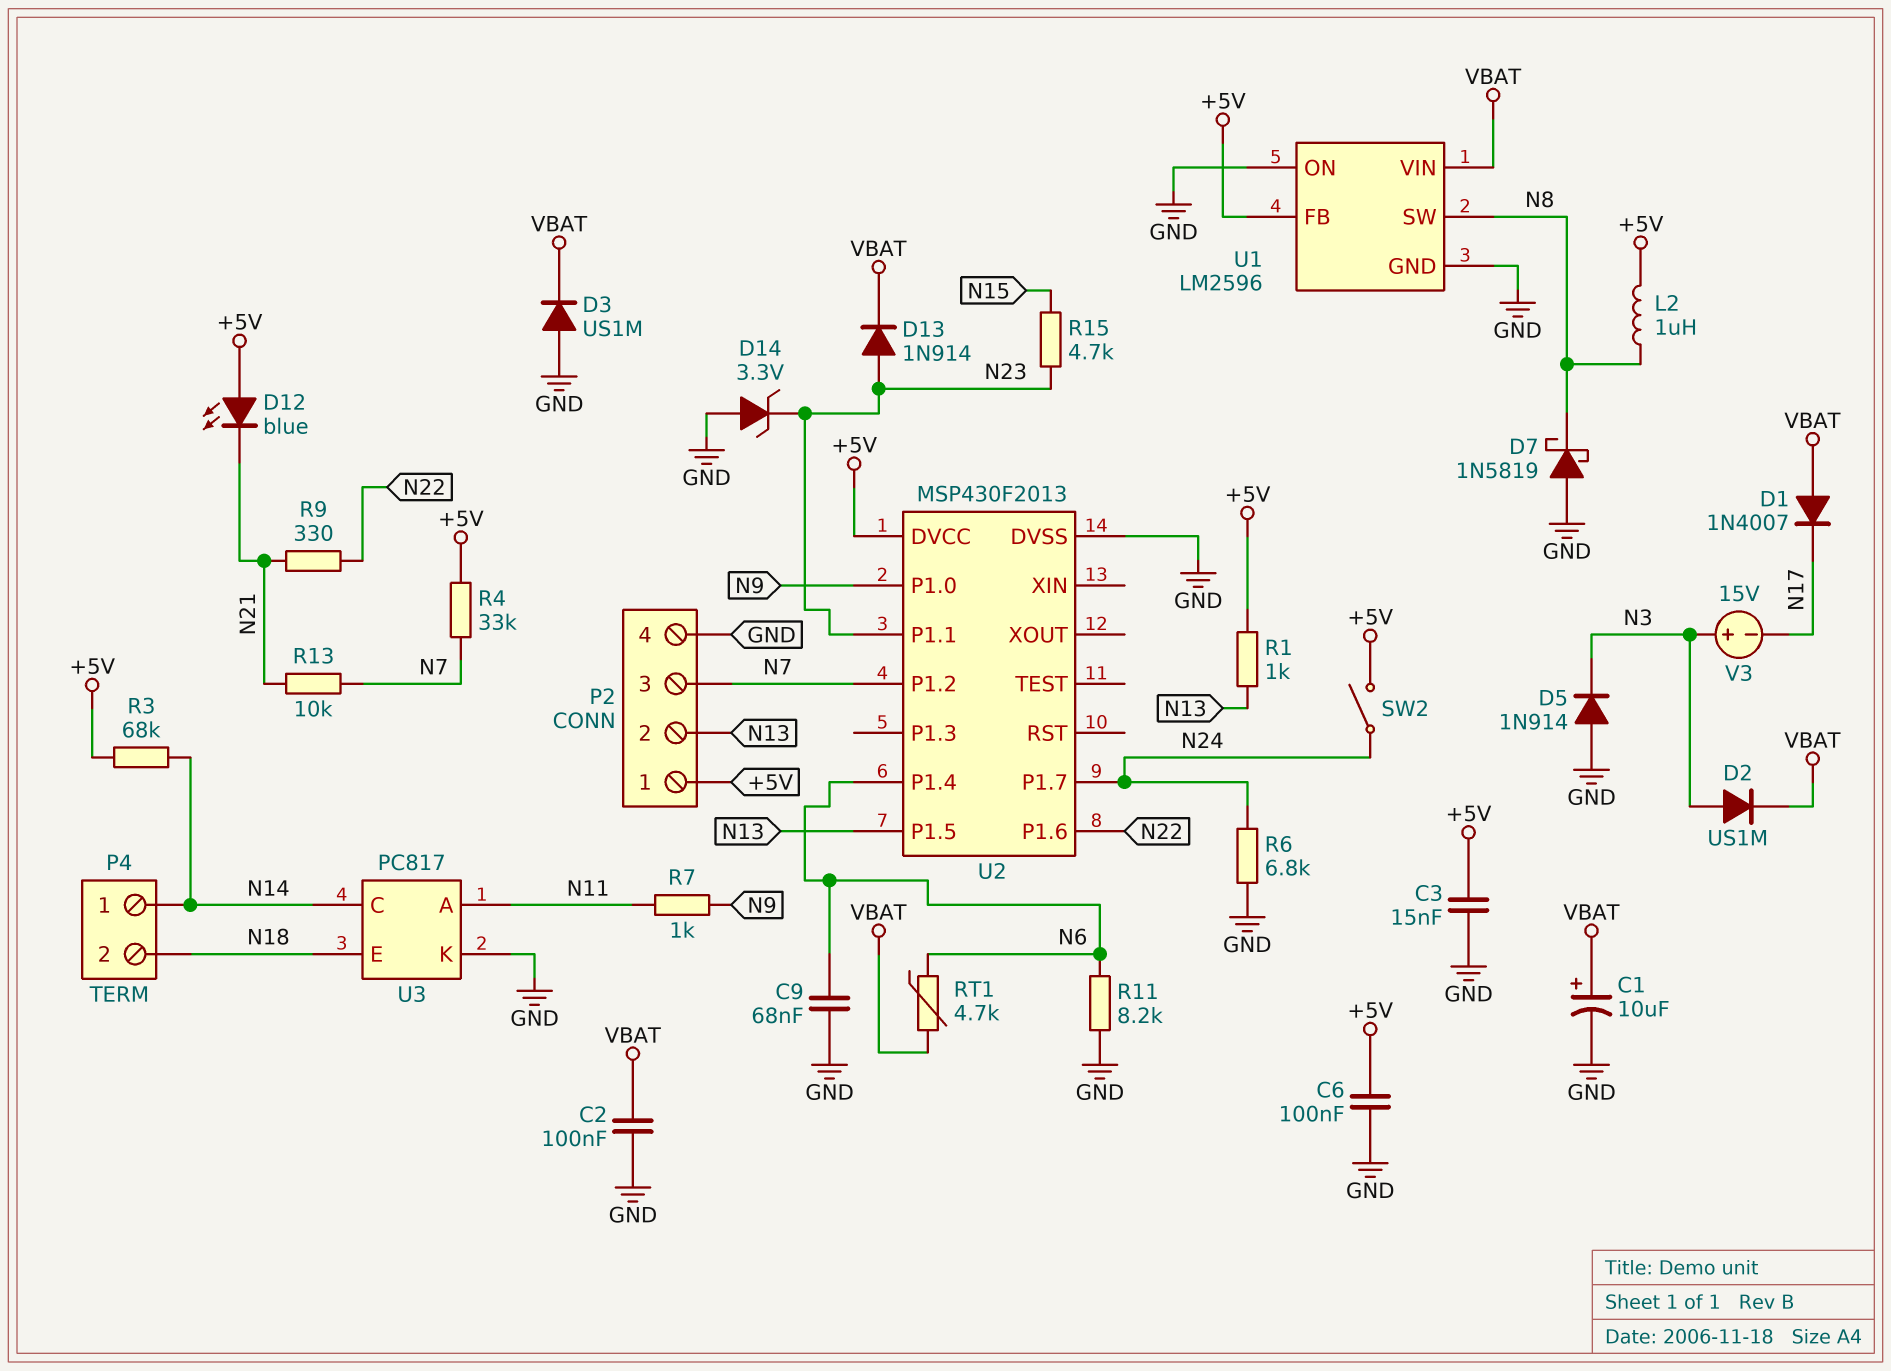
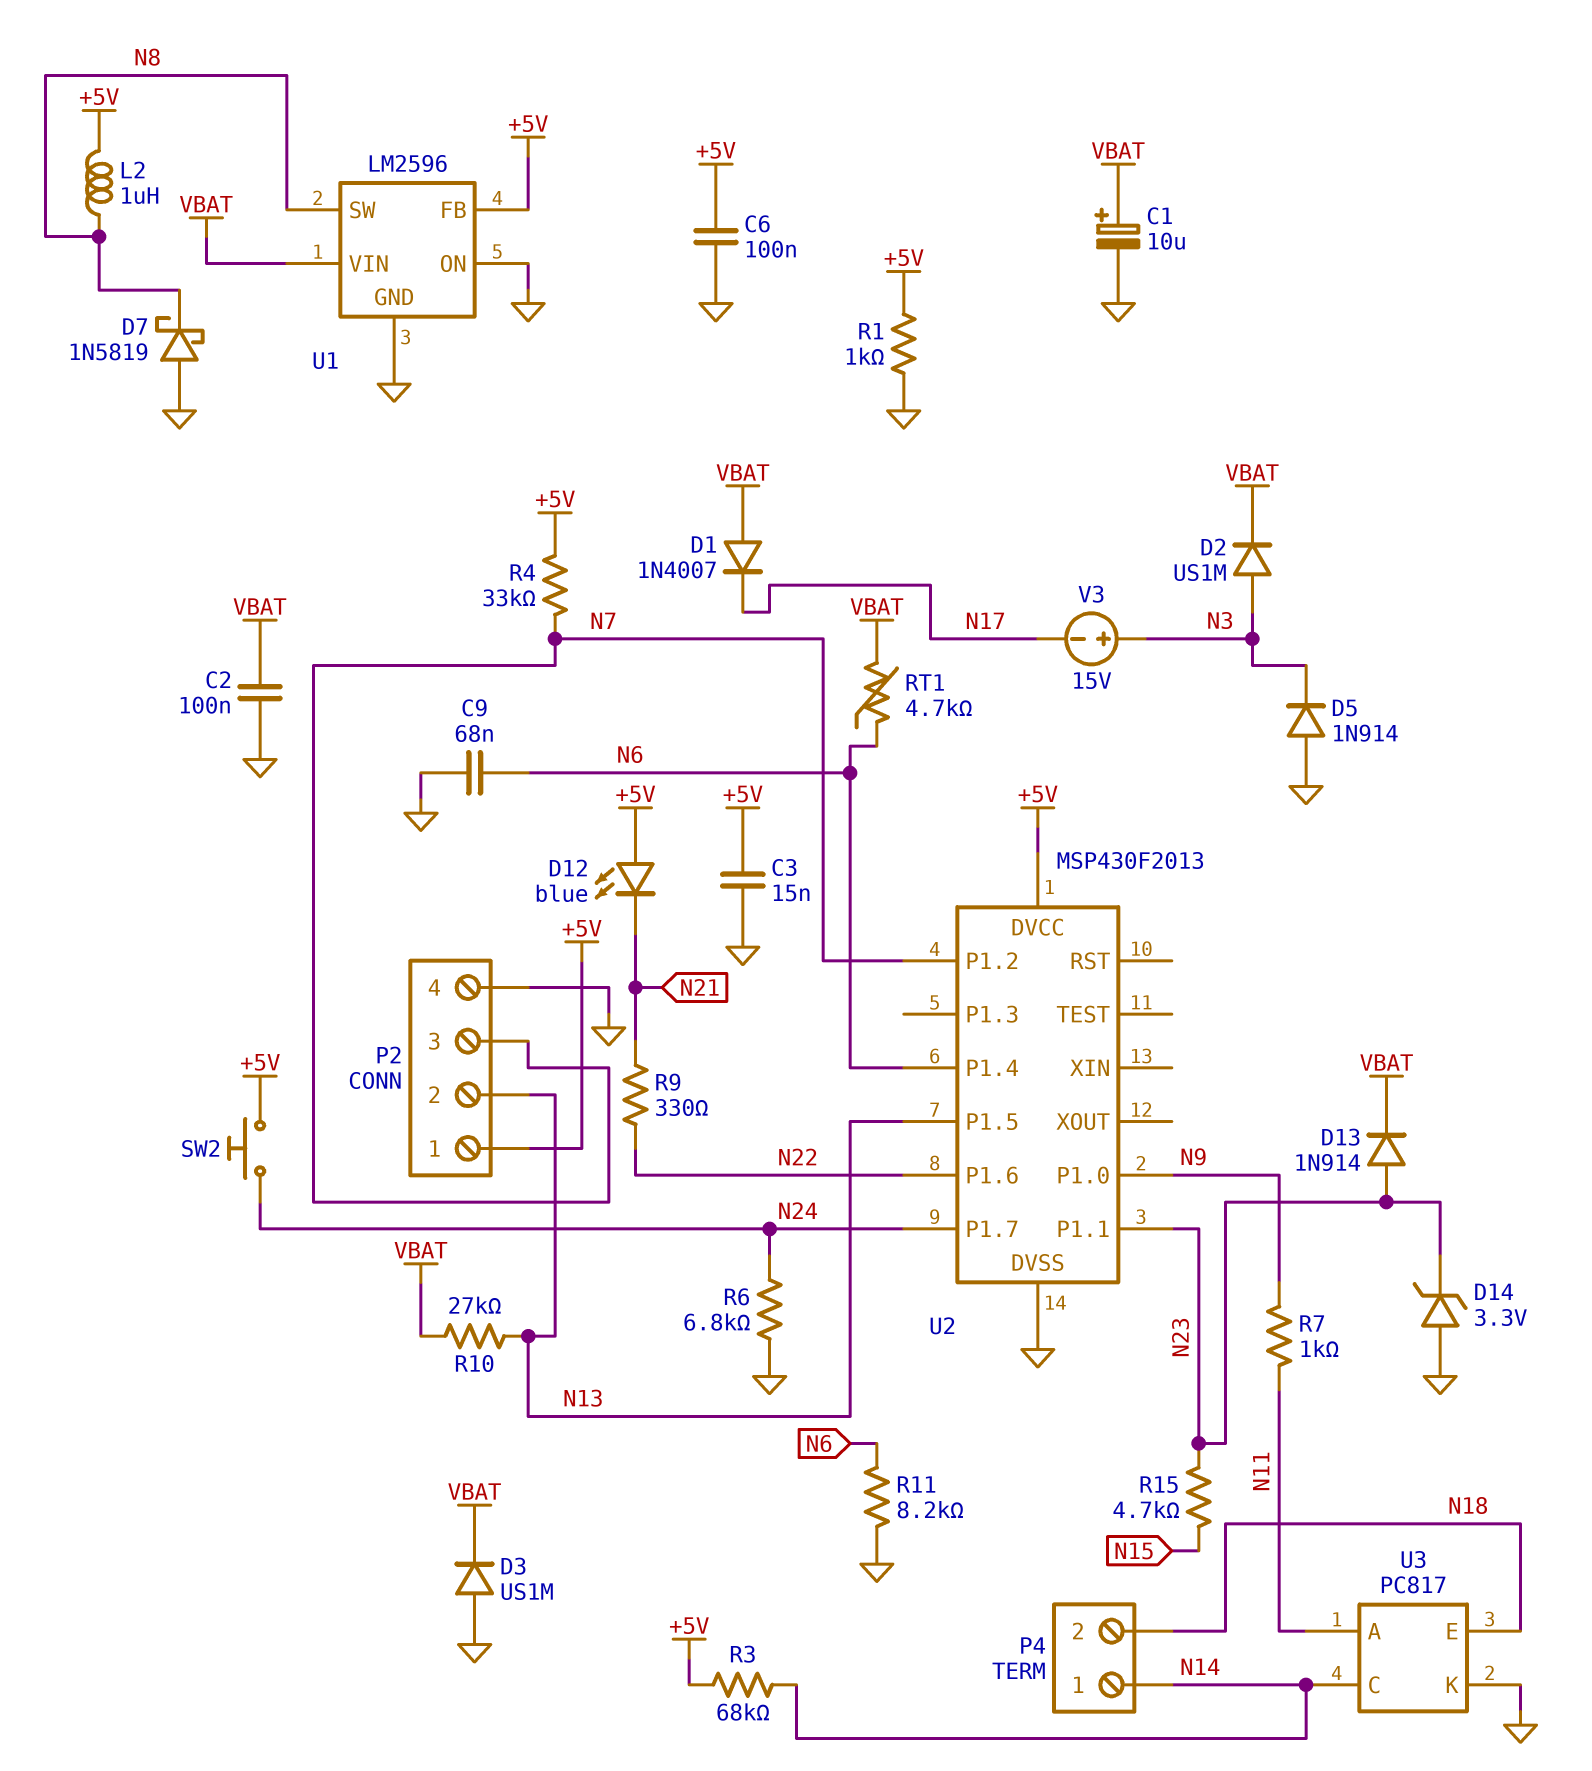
R1: 1k (+5V, N13) -> 1k (+5V, GND)
R10: none -> 27k (N13, VBAT)
R13: 10k (N7, N21) -> none
SW2: switch (+5V, N24) -> button (+5V, N24)

